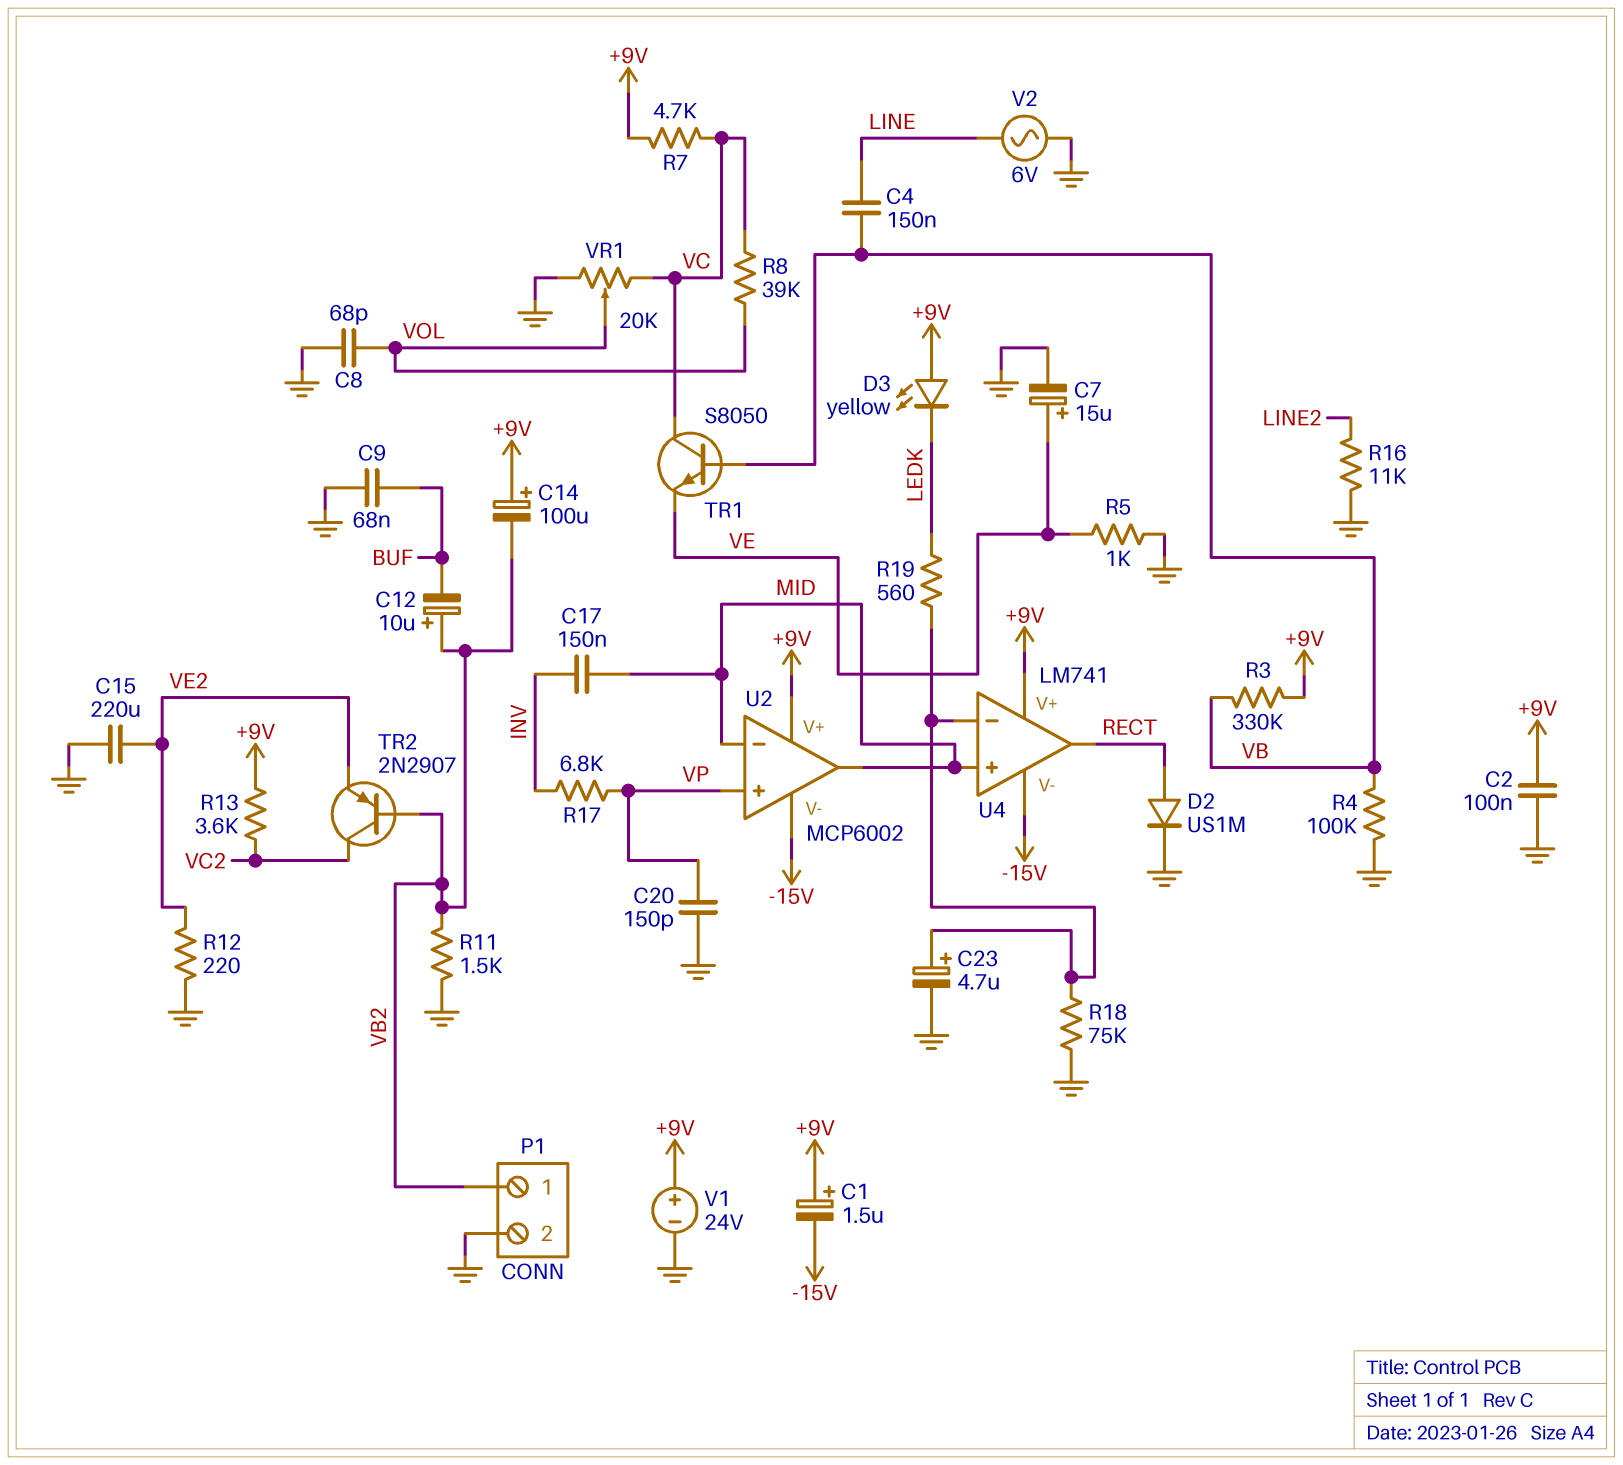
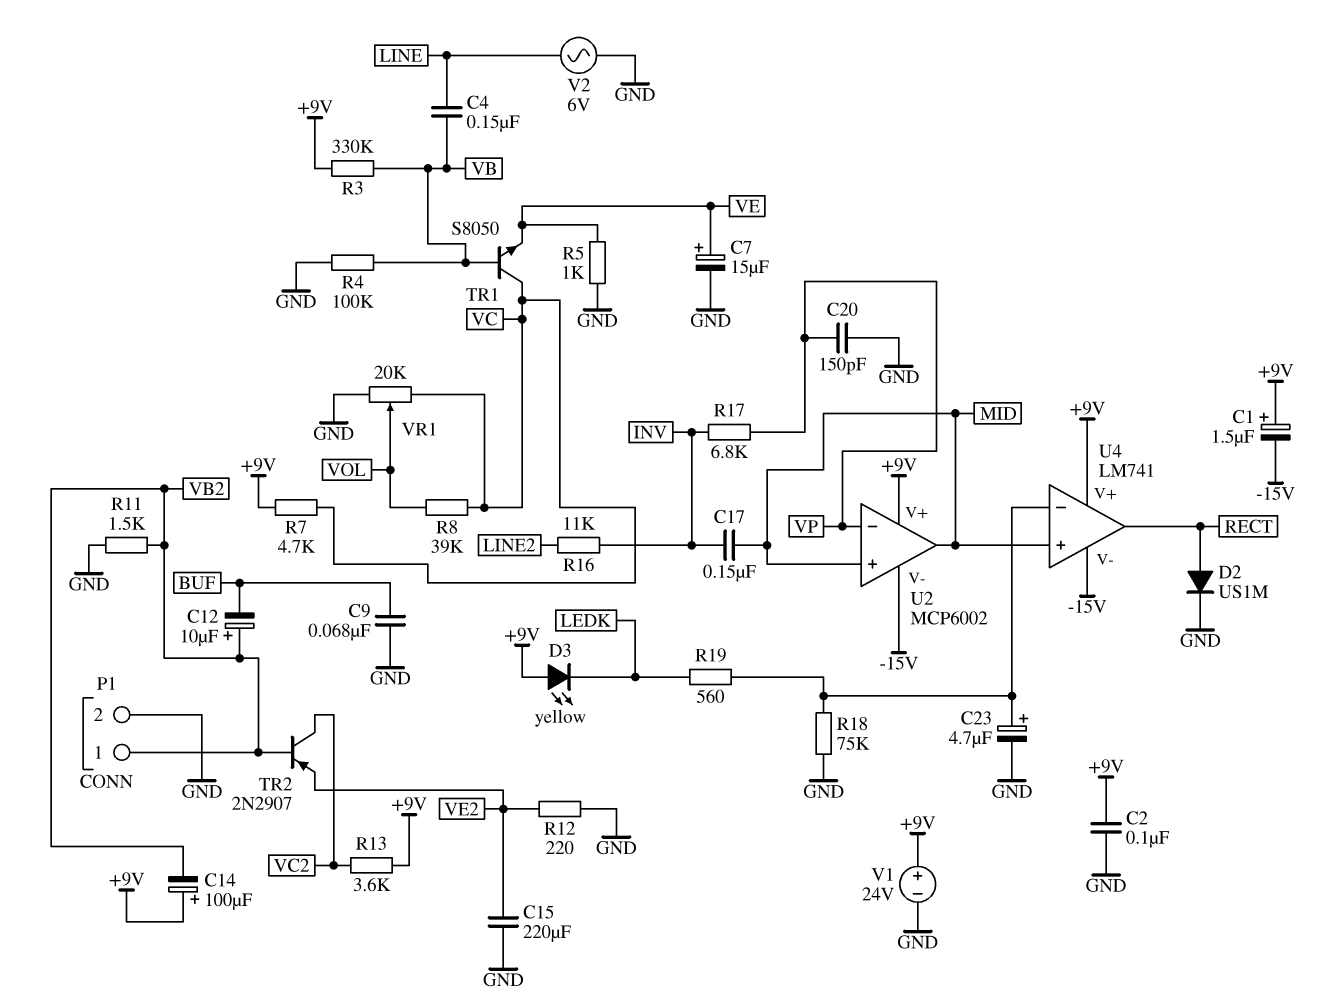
C8: 68pF (GND, VOL) -> none
R16: 11k (GND, LINE2) -> 11k (INV, LINE2)
U2 pin in+: VP -> MID
U2 pin in-: MID -> VP

